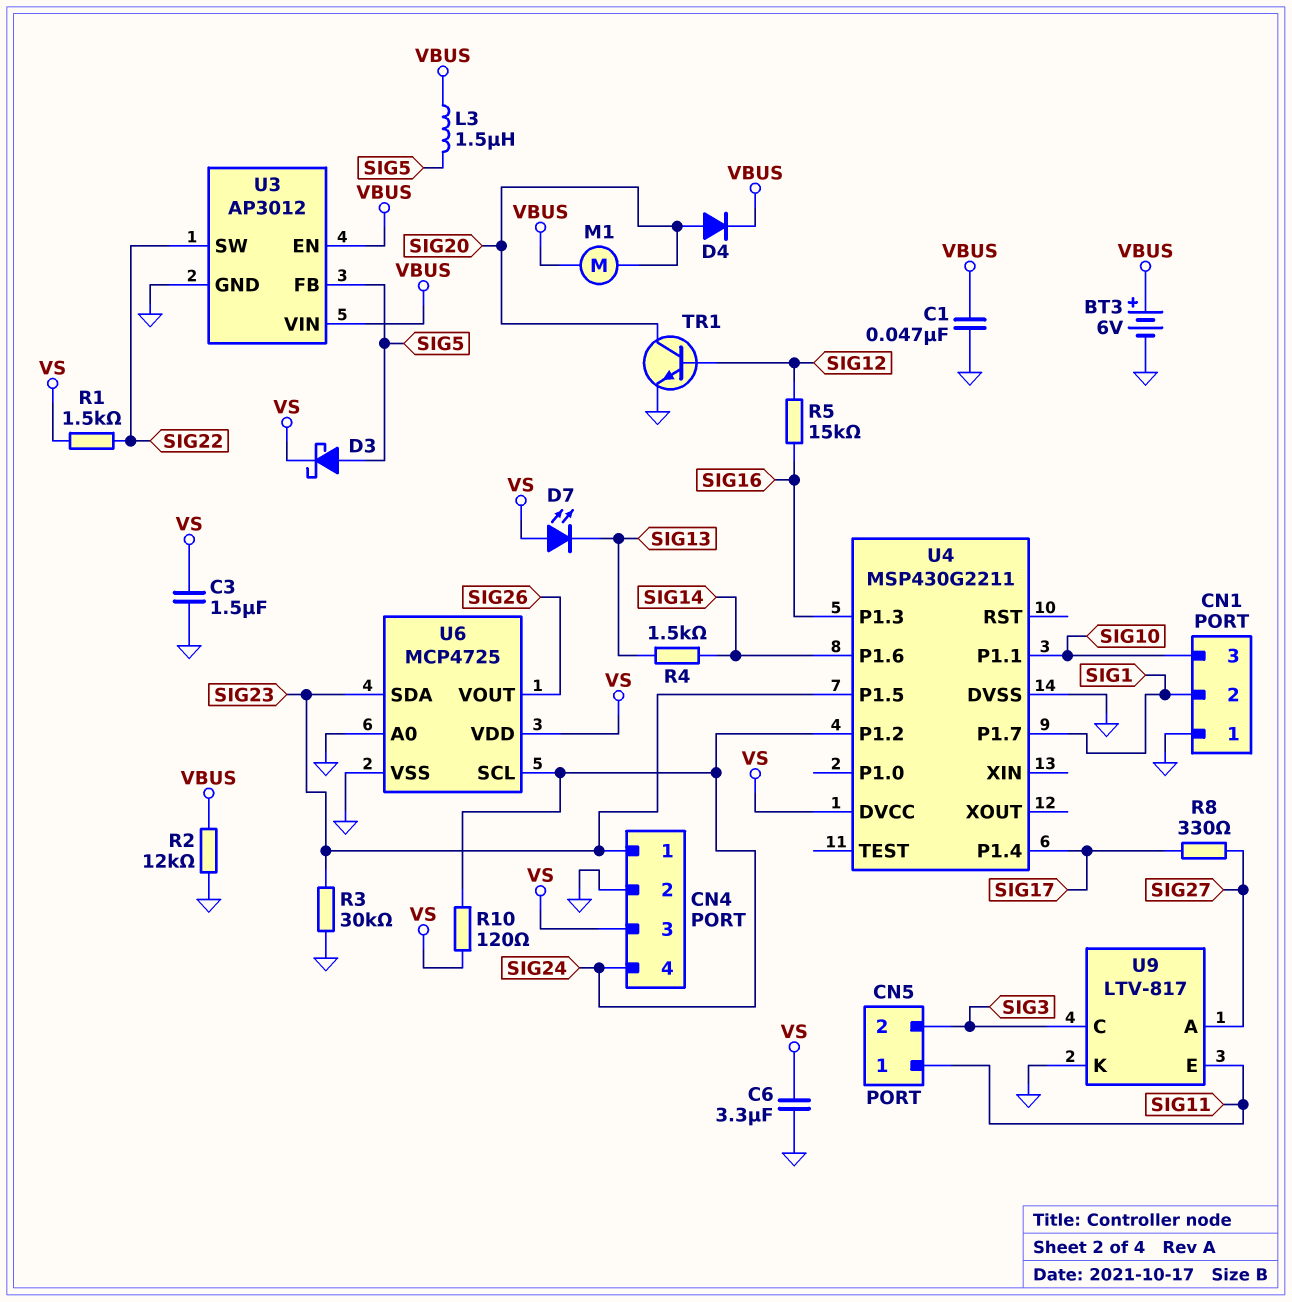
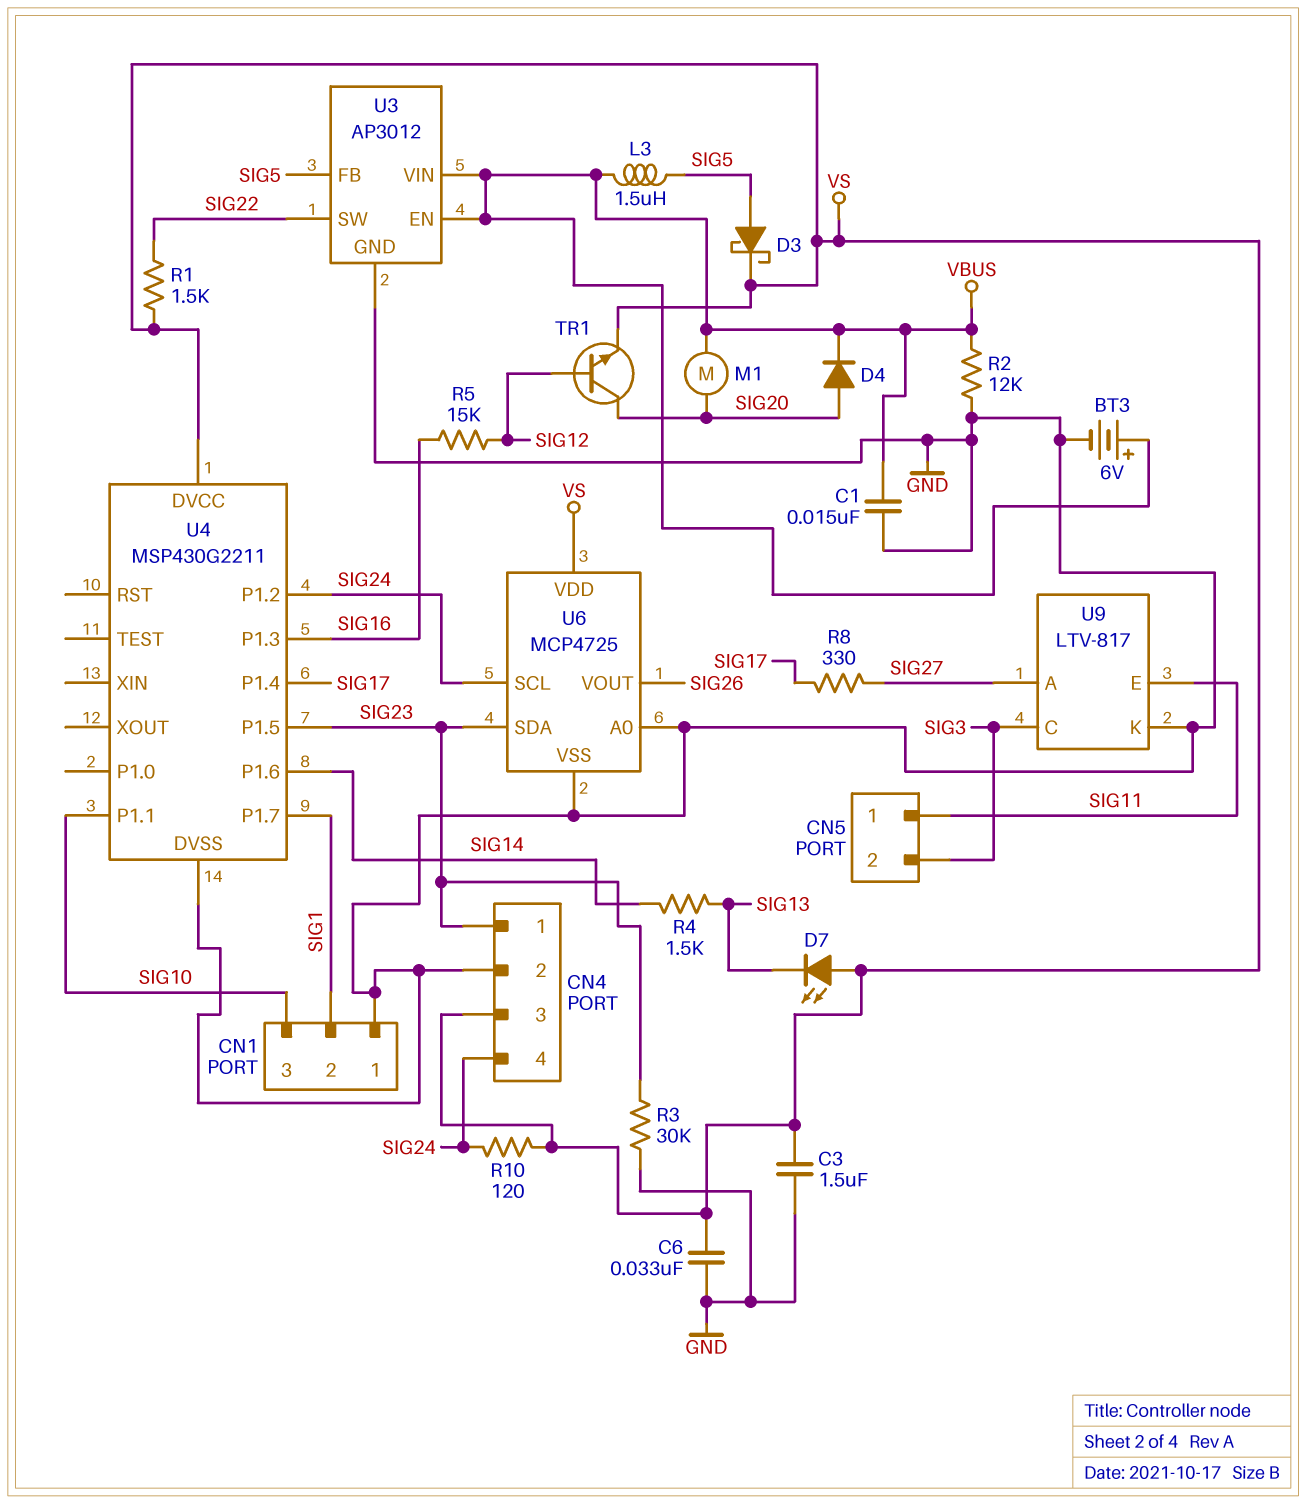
C1: 47nF (GND, VBUS) -> 15nF (GND, VBUS)
C6: 3.3uF (GND, VS) -> 33nF (GND, VS)
TR1: NPN (B SIG12, C SIG20, E GND) -> NPN (B SIG12, C SIG20, E VS)

